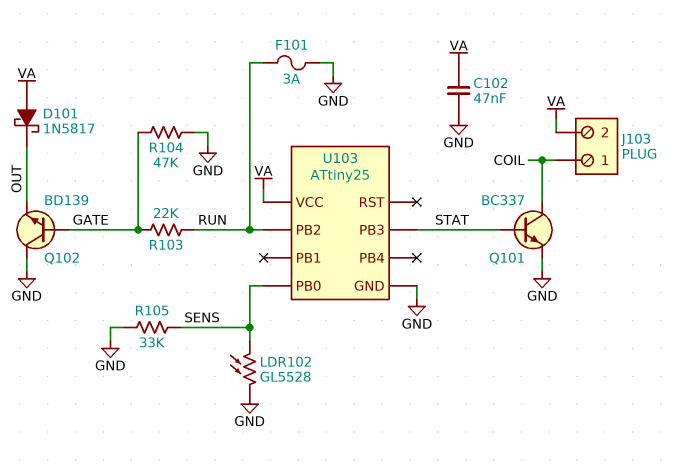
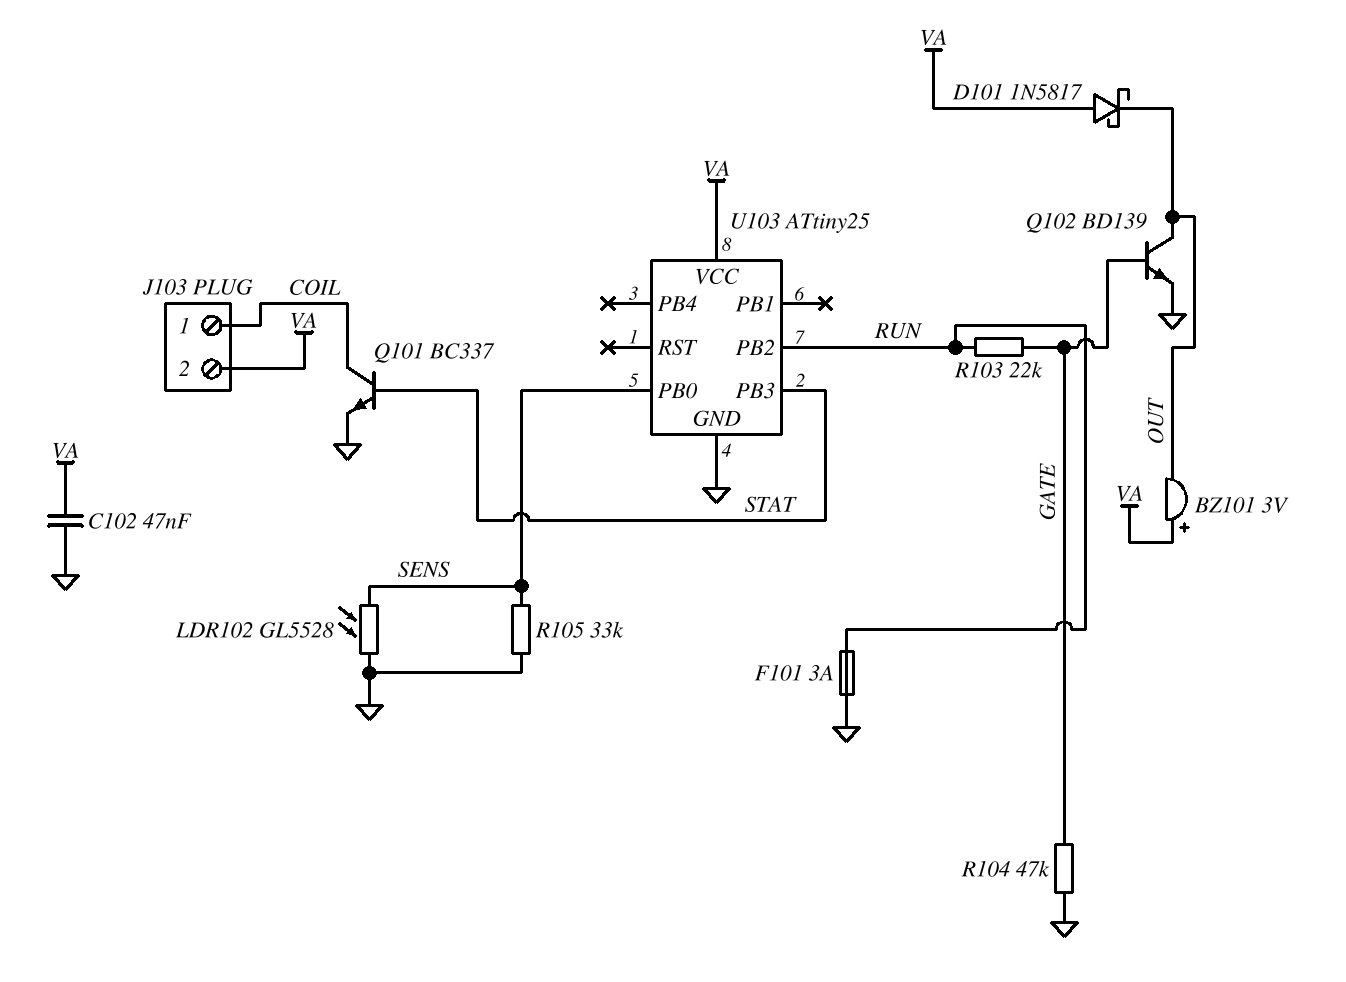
BZ101: none -> buzzer 3V (plus VA, minus OUT)
Q102: NPN BD139 (B GATE, C GND, E OUT) -> NPN BD139 (B GATE, C OUT, E GND)

